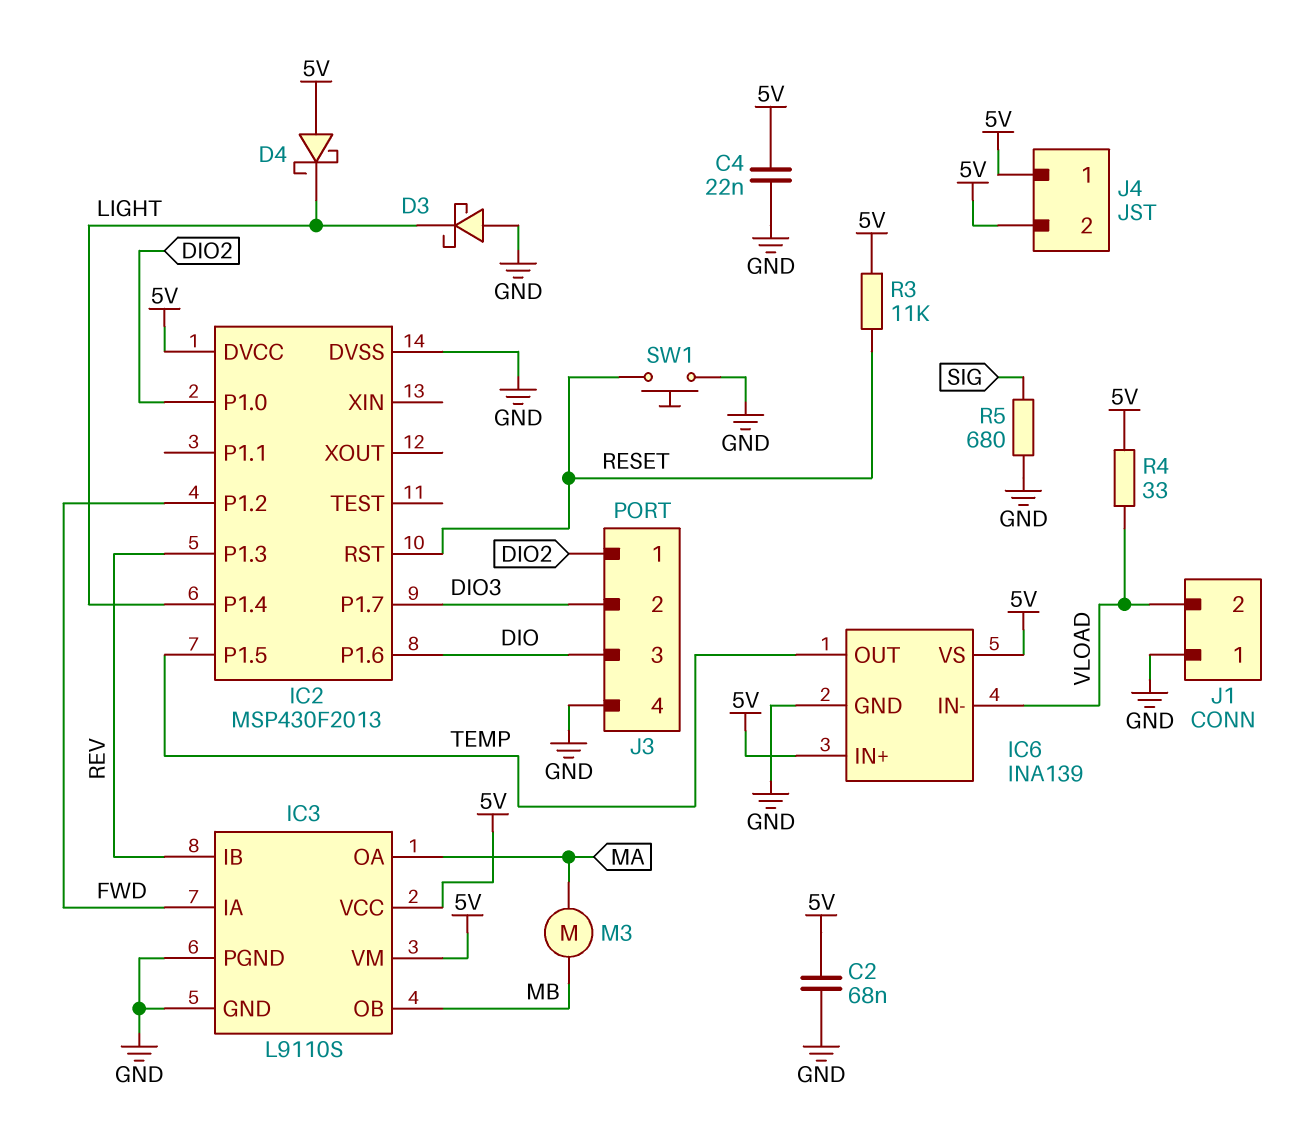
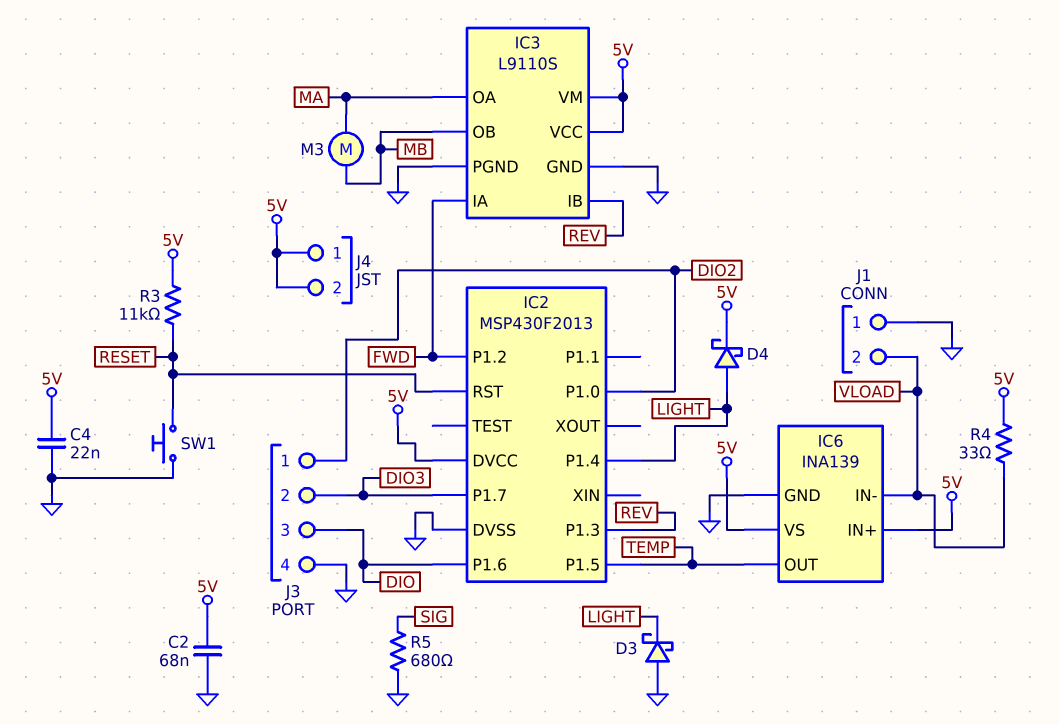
D4: schottky (A 5V, K LIGHT) -> schottky (A LIGHT, K 5V)

